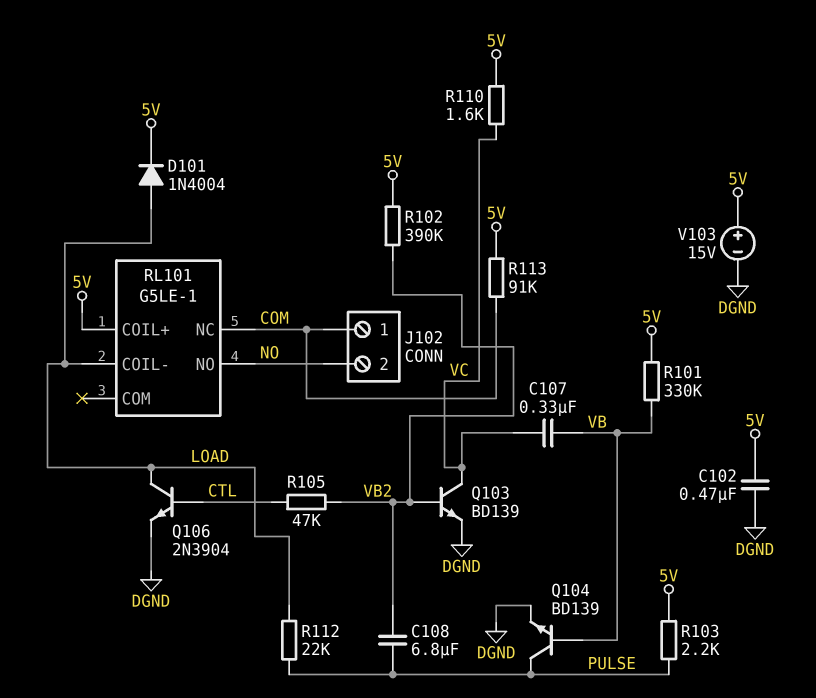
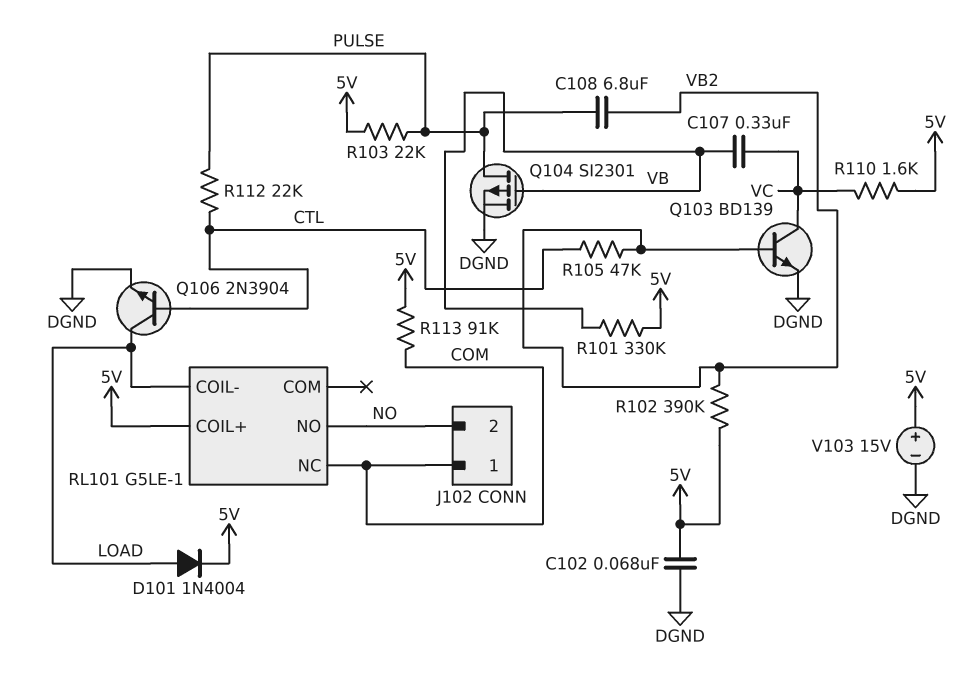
C102: 470nF (5V, DGND) -> 68nF (5V, DGND)
Q104: NPN BD139 (B VB, C PULSE, E DGND) -> PMOS SI2301 (G VB, D PULSE, S DGND)
R103: 2.2k (5V, PULSE) -> 22k (5V, PULSE)
R112: 22k (LOAD, PULSE) -> 22k (CTL, PULSE)

